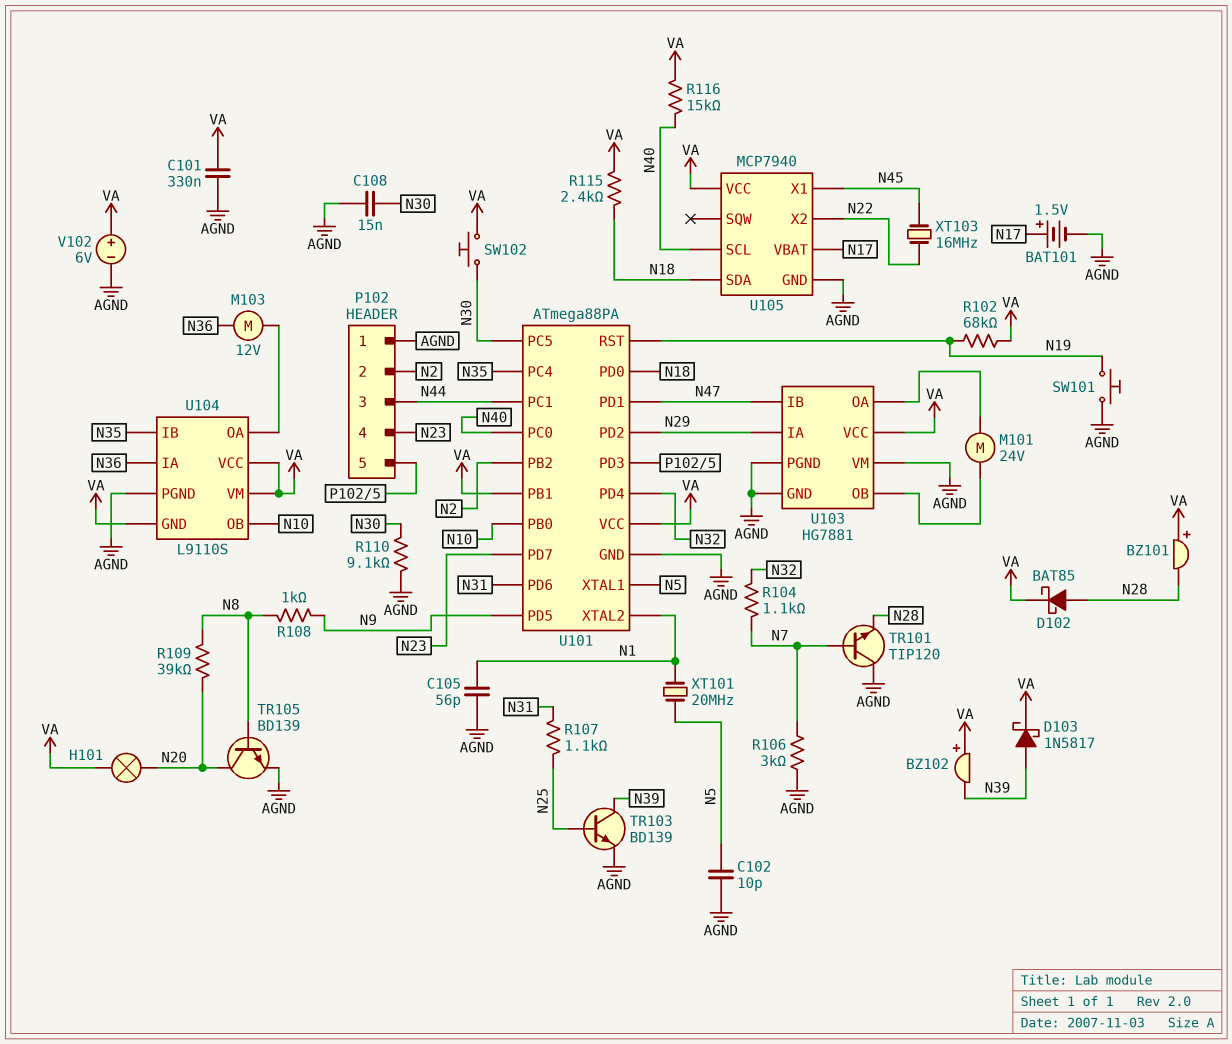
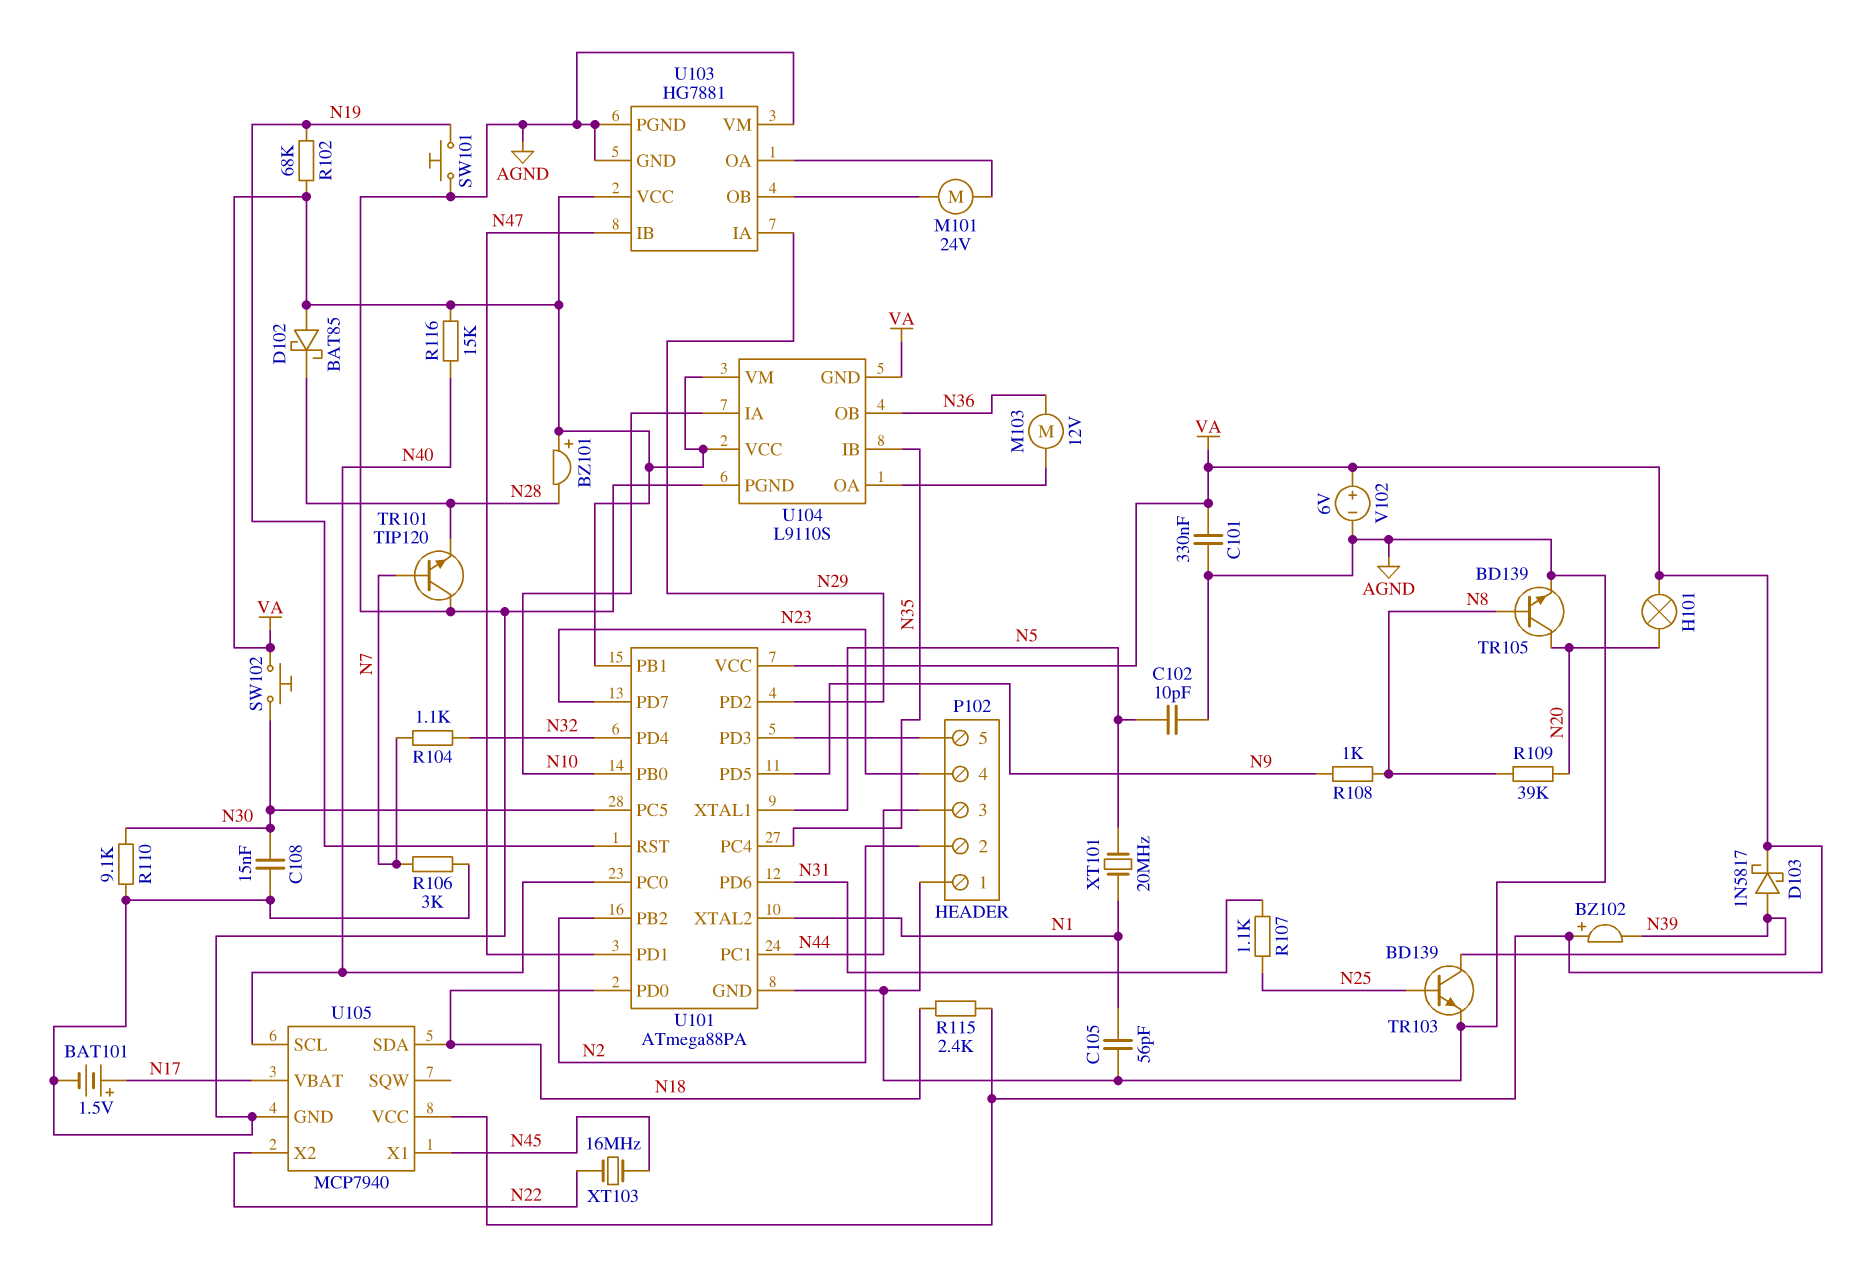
D102: schottky BAT85 (A N28, K VA) -> schottky BAT85 (A VA, K N28)
U104 pin IA: N36 -> N10
U104 pin OB: N10 -> N36

